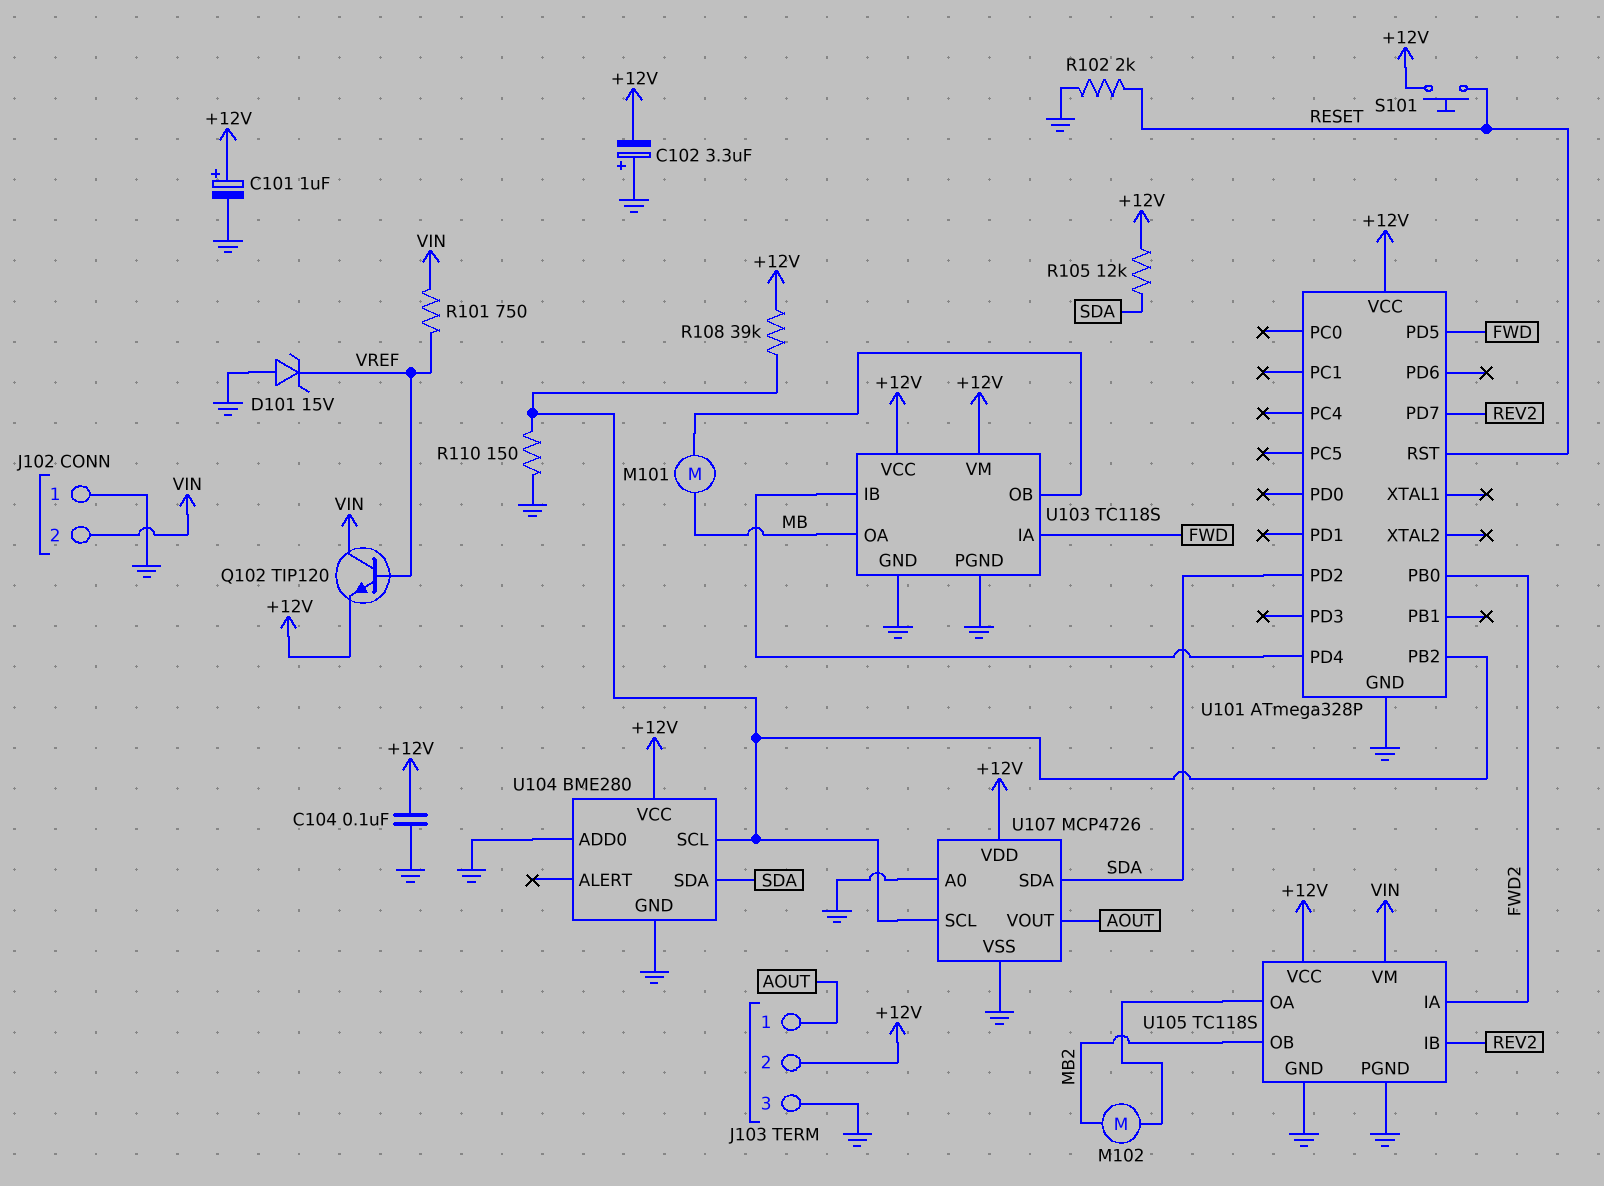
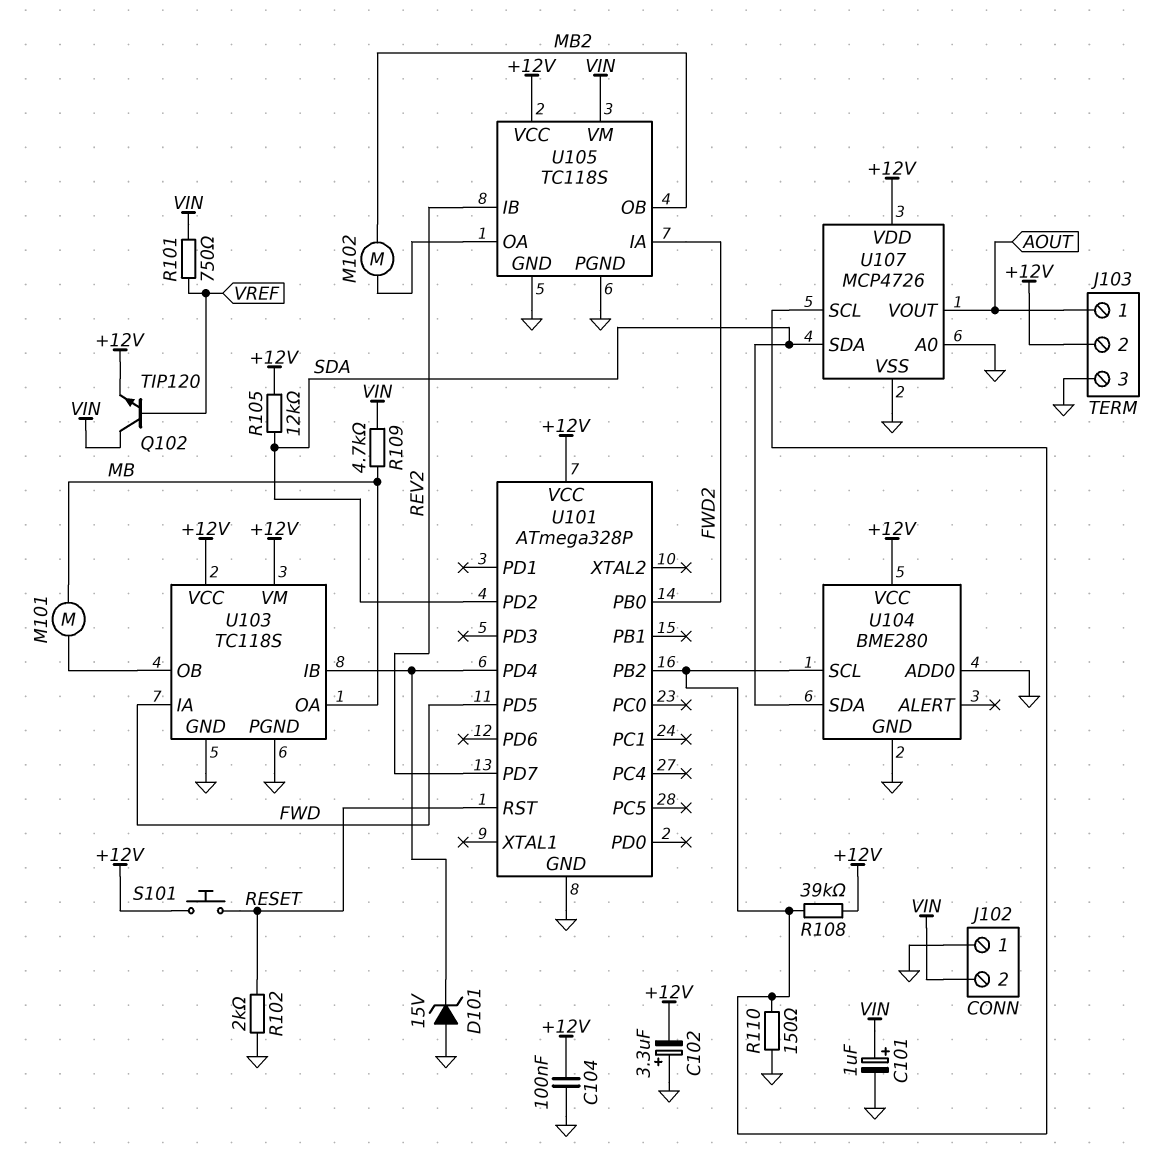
C101: 1uF (plus +12V, minus GND) -> 1uF (plus VIN, minus GND)
D101: zener 15V (A GND, K VREF) -> zener 15V (A GND, K U101/PD4)
R109: none -> 4.7k (MB, VIN)

